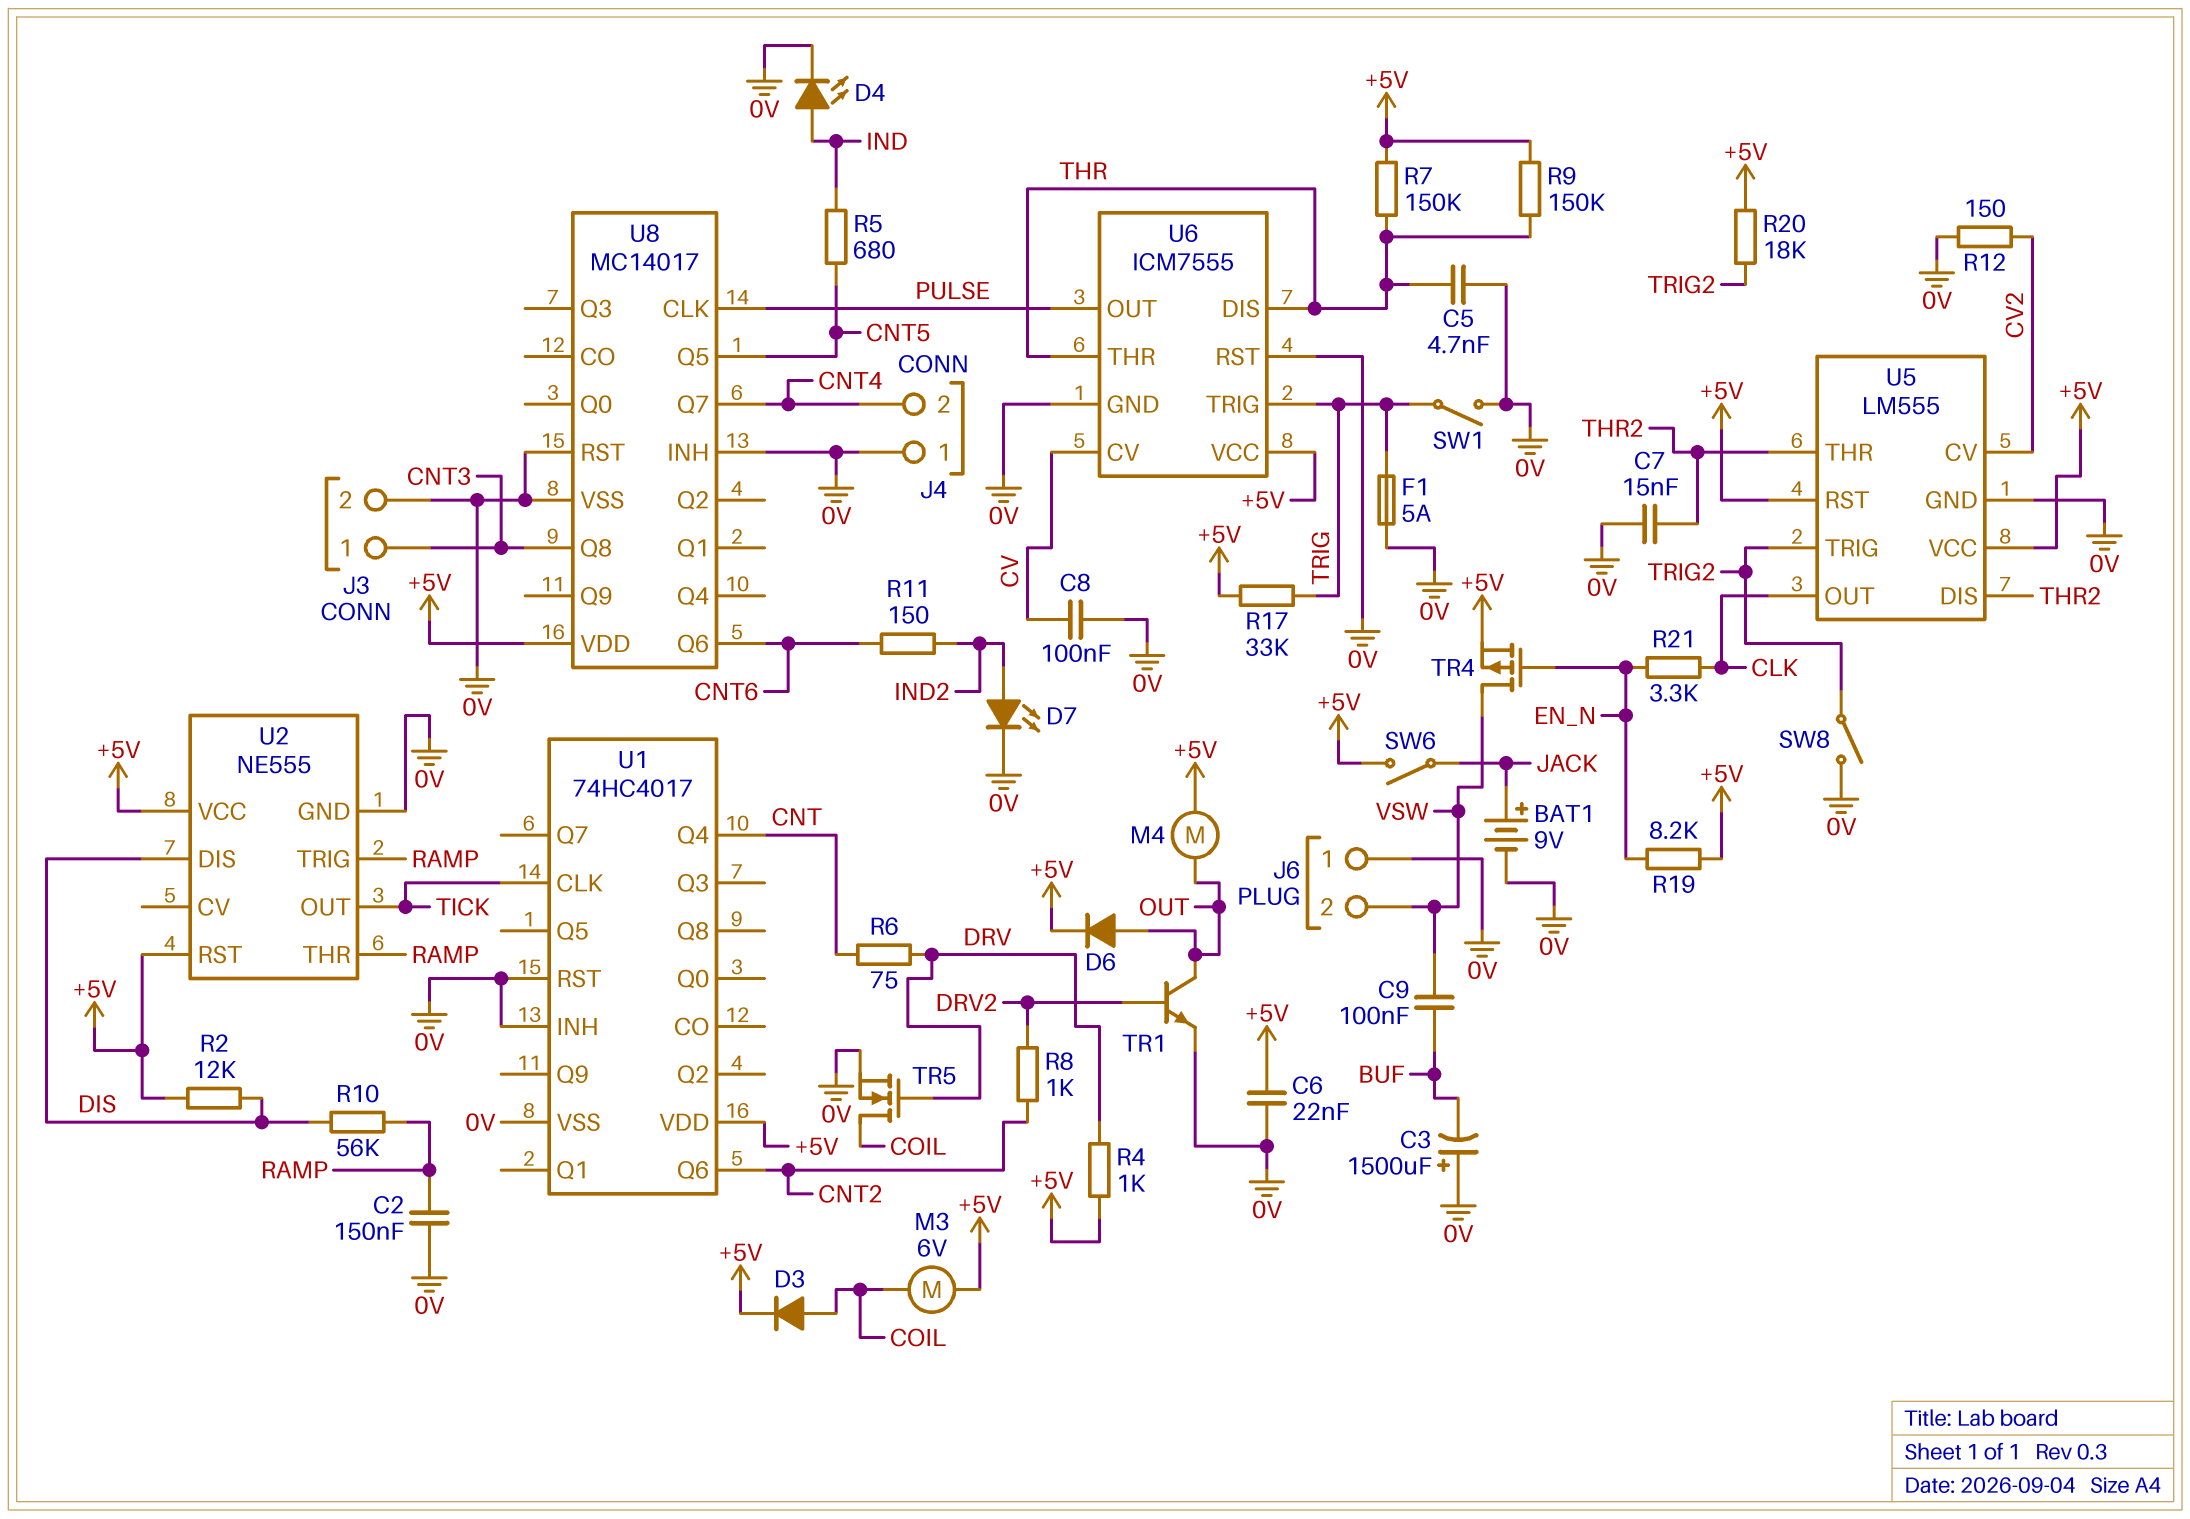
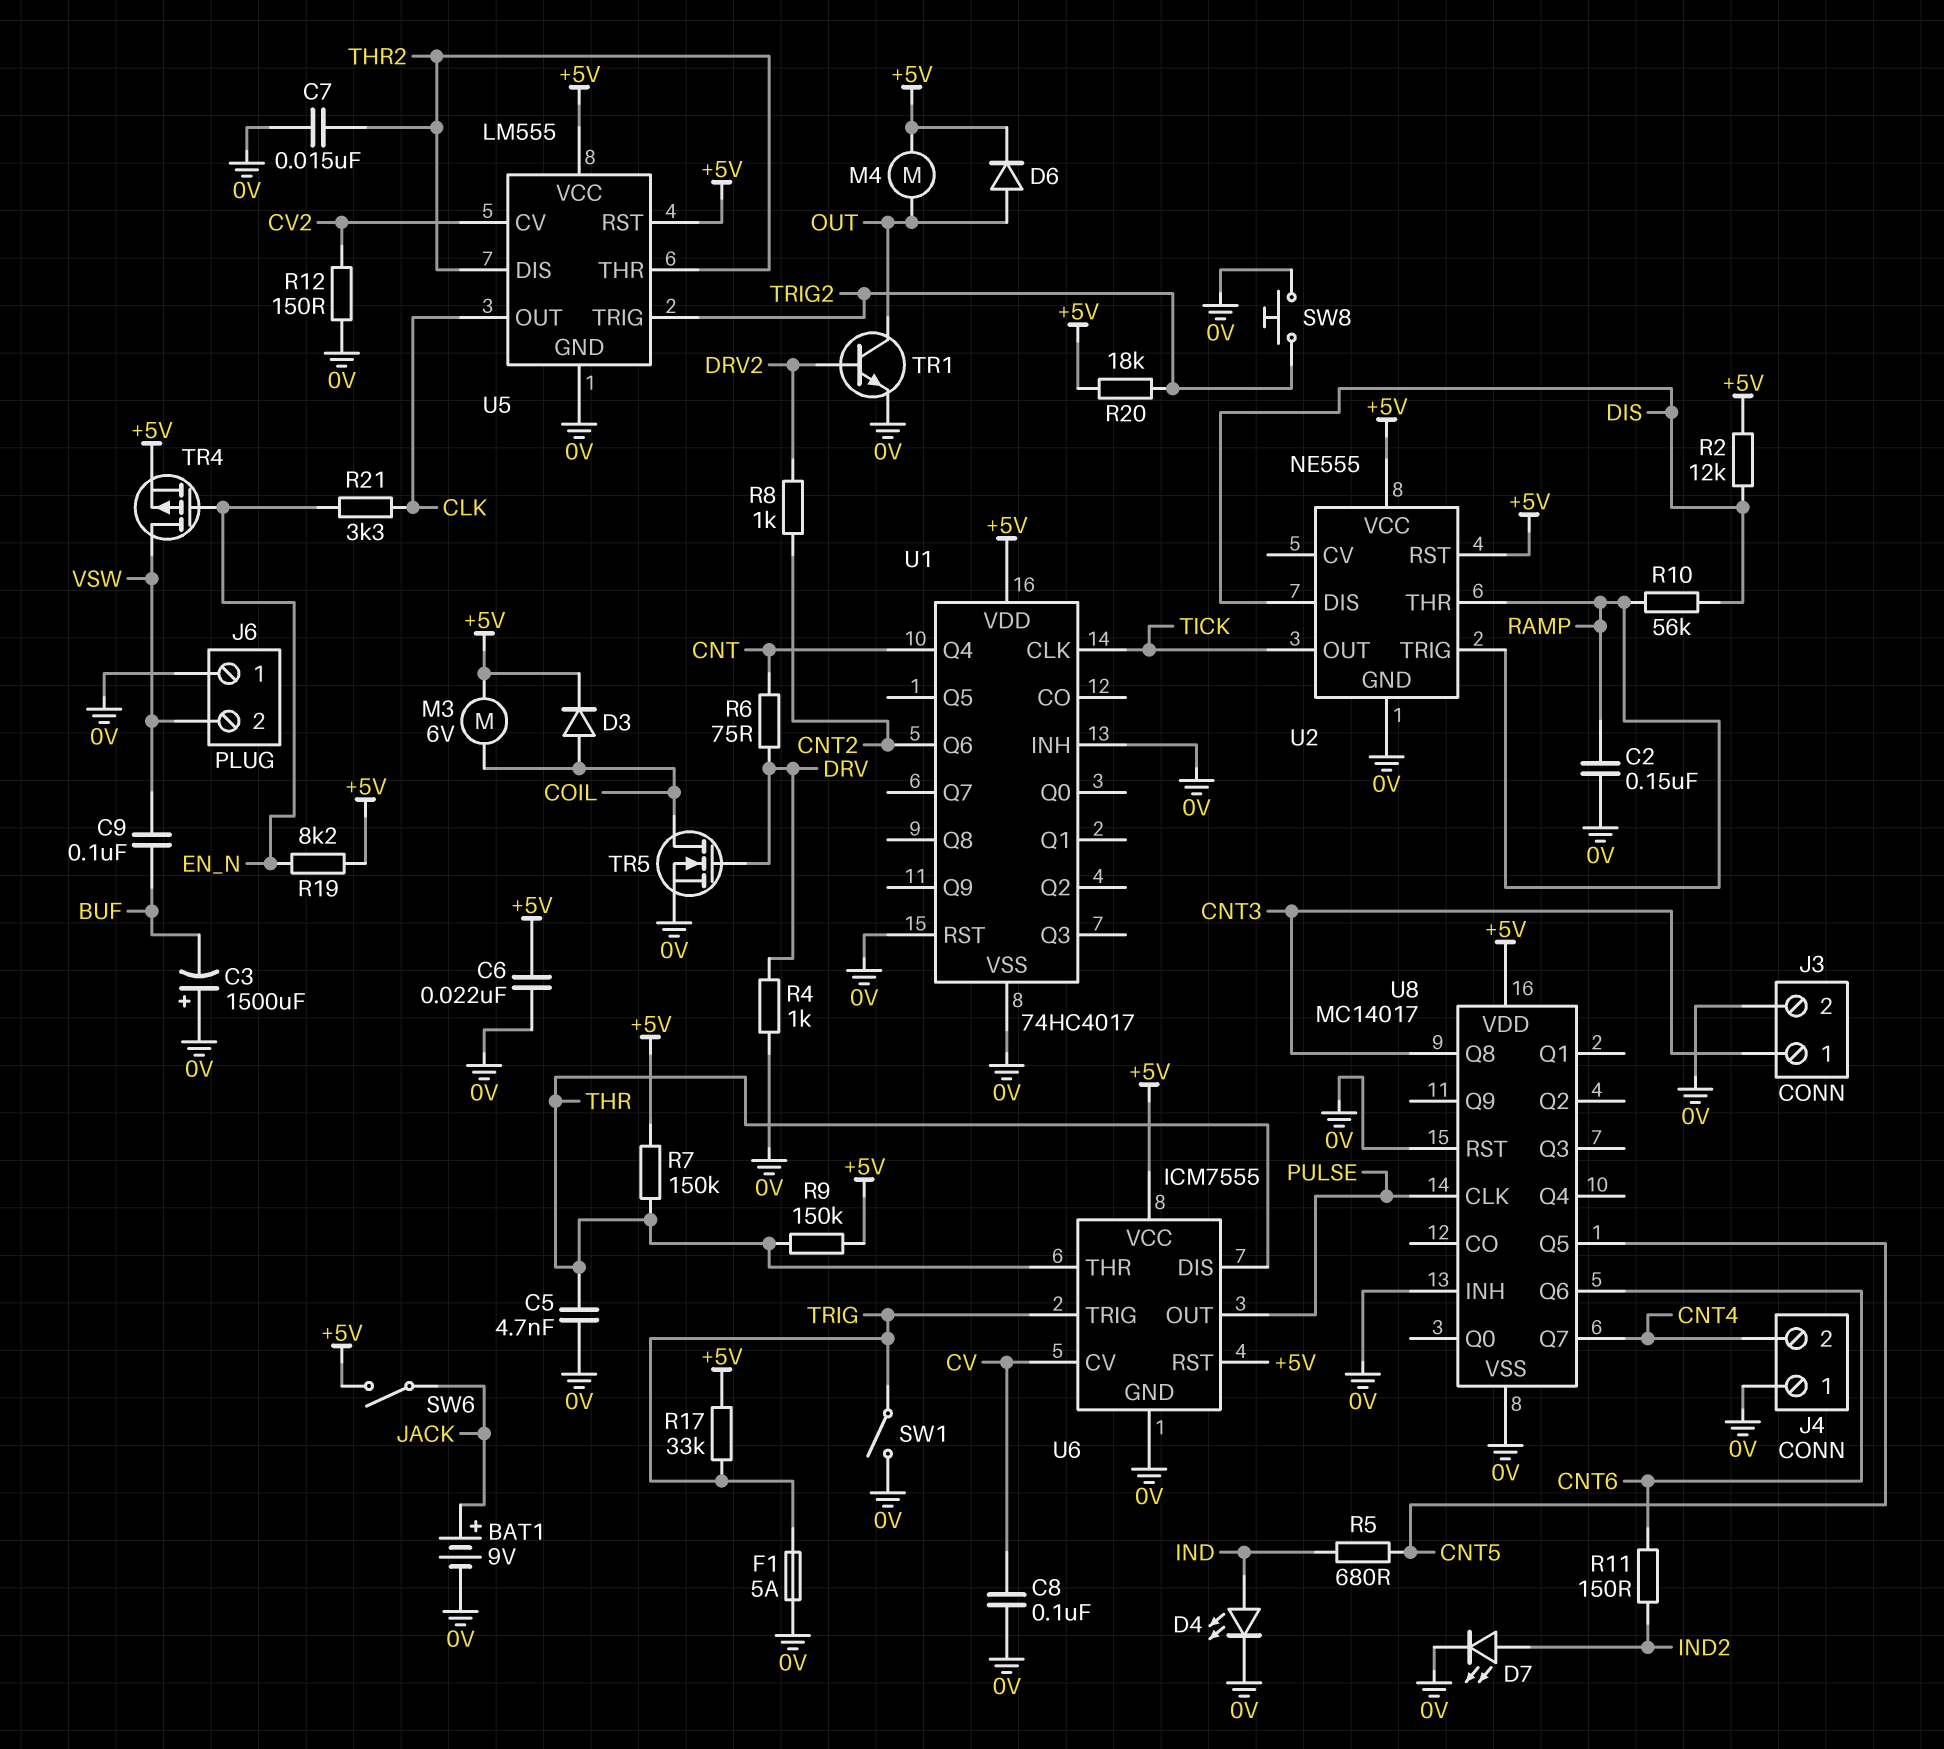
R4: 1k (+5V, DRV) -> 1k (0V, DRV)
SW8: switch (0V, TRIG2) -> button (0V, TRIG2)
U6 pin RST: 0V -> +5V

